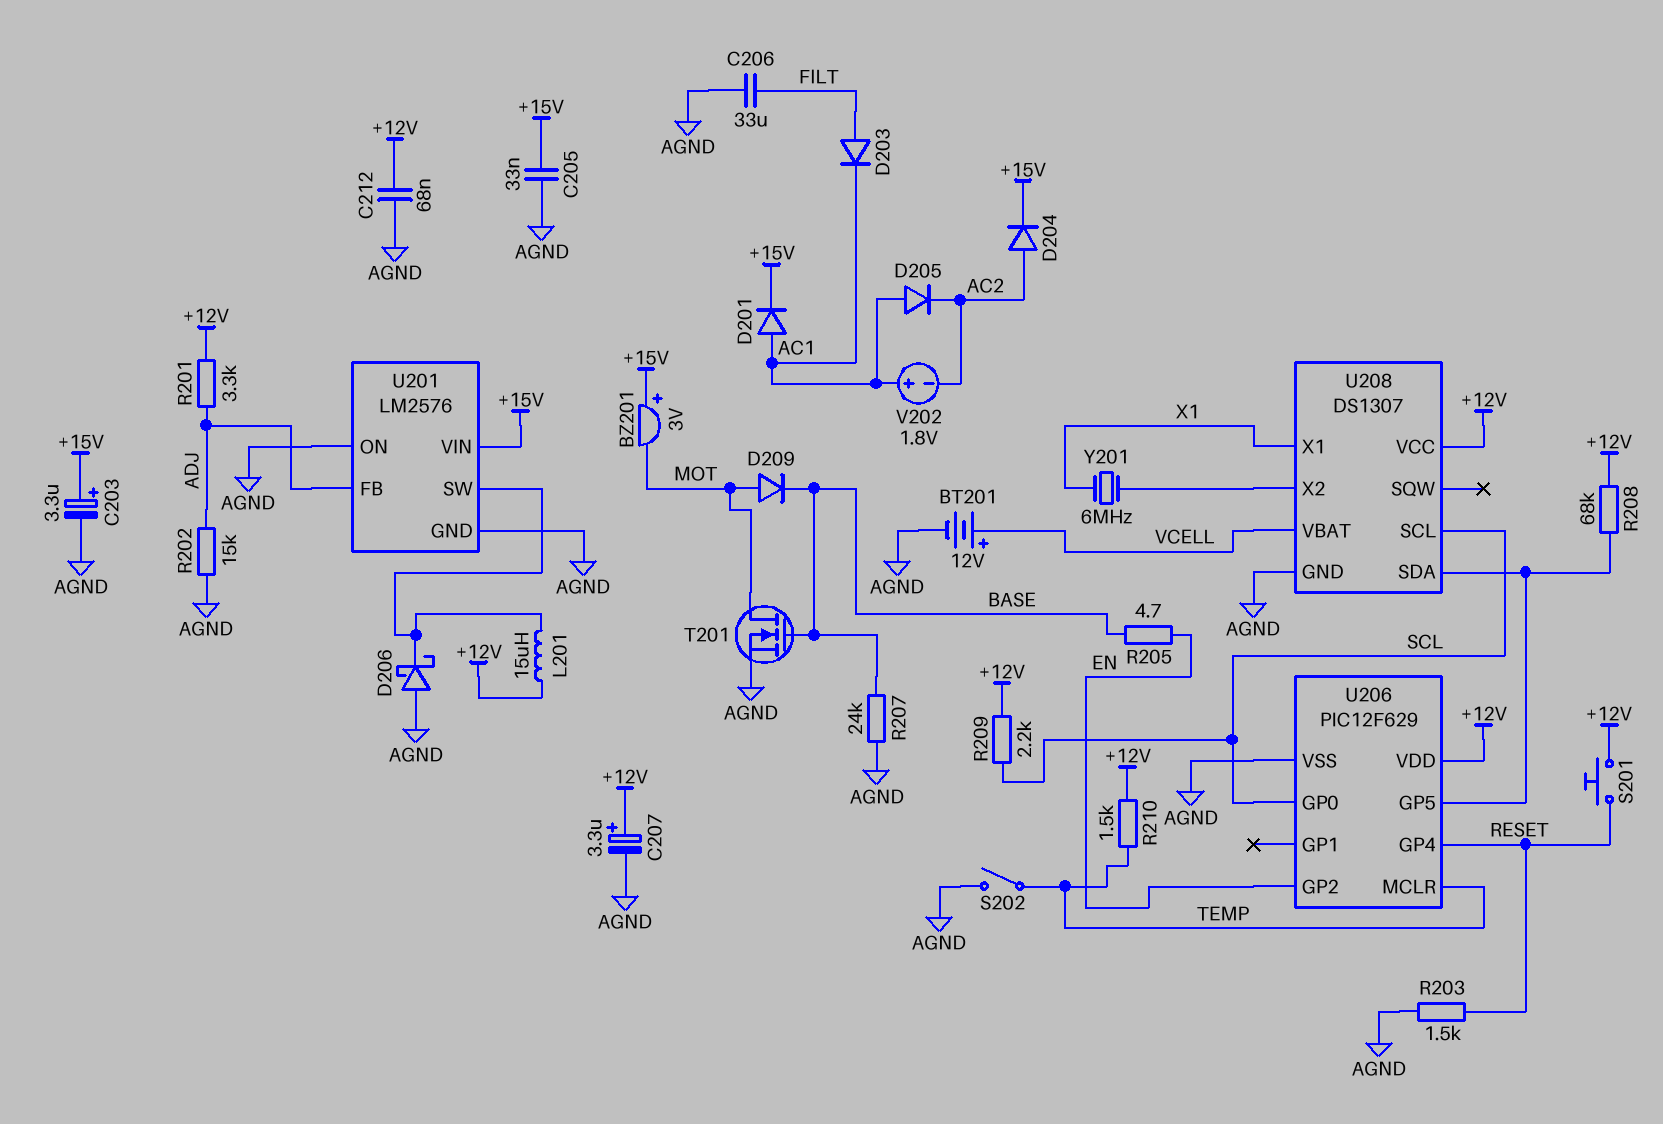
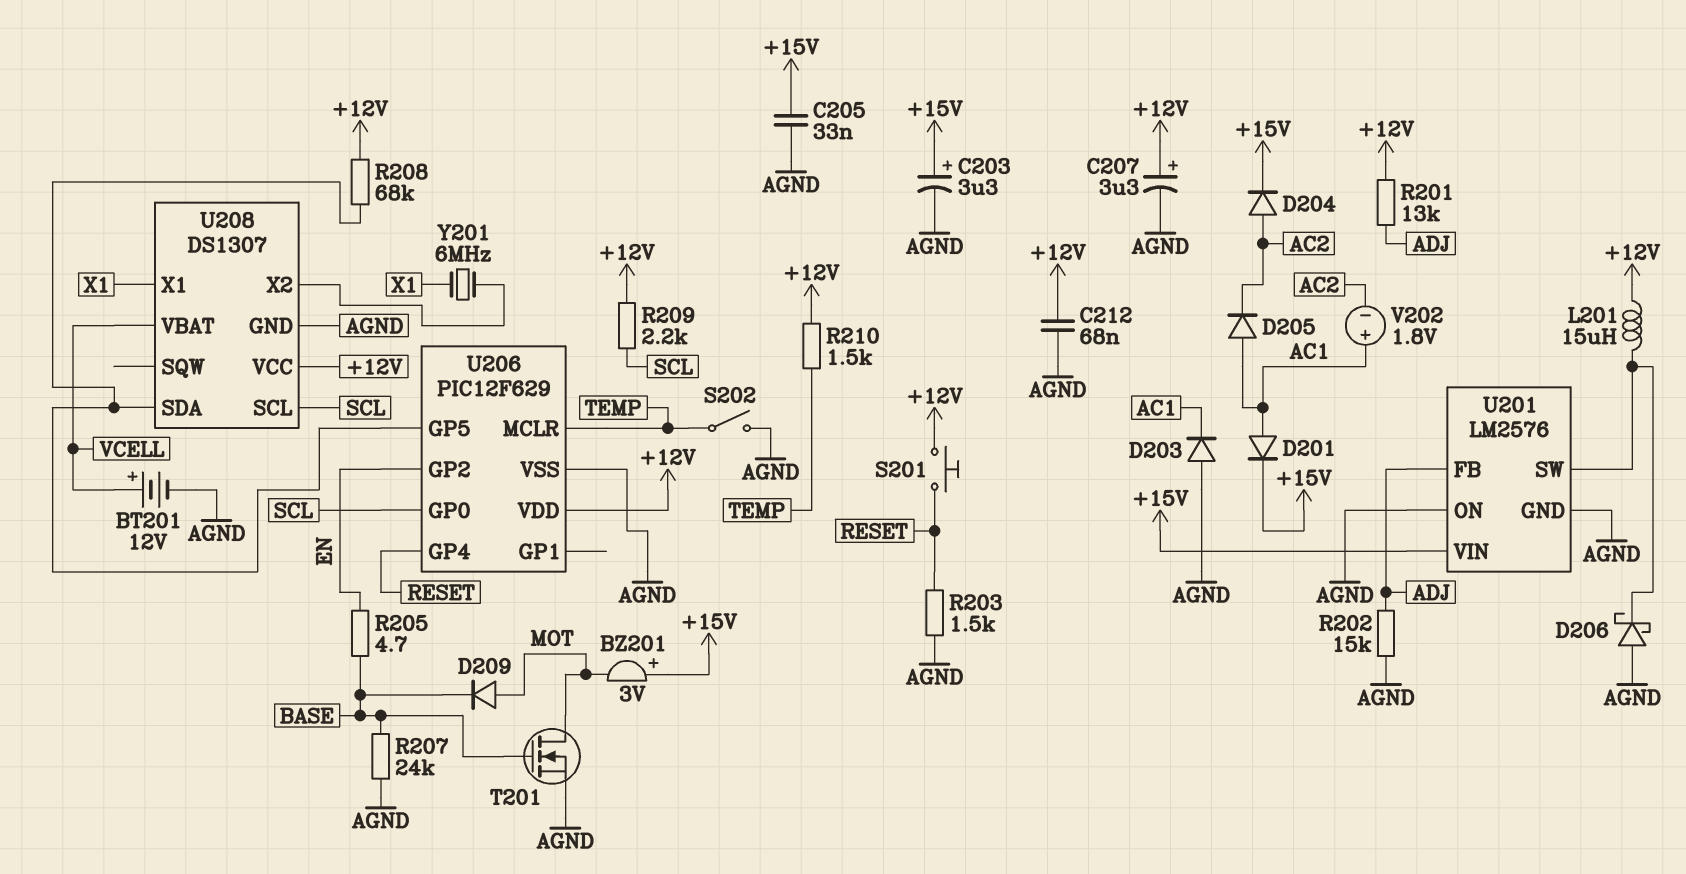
C206: 33uF (AGND, FILT) -> none
D203: diode (A FILT, K AC1) -> diode (A AGND, K AC1)
R201: 3.3k (+12V, ADJ) -> 13k (+12V, ADJ)

